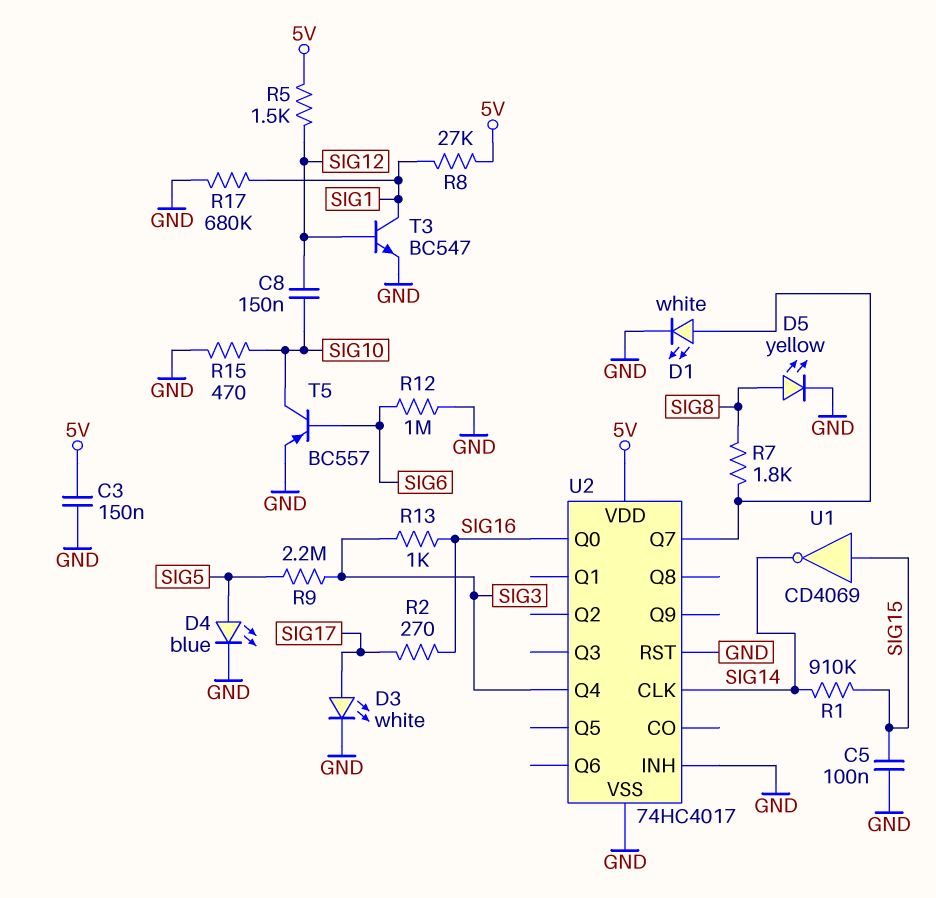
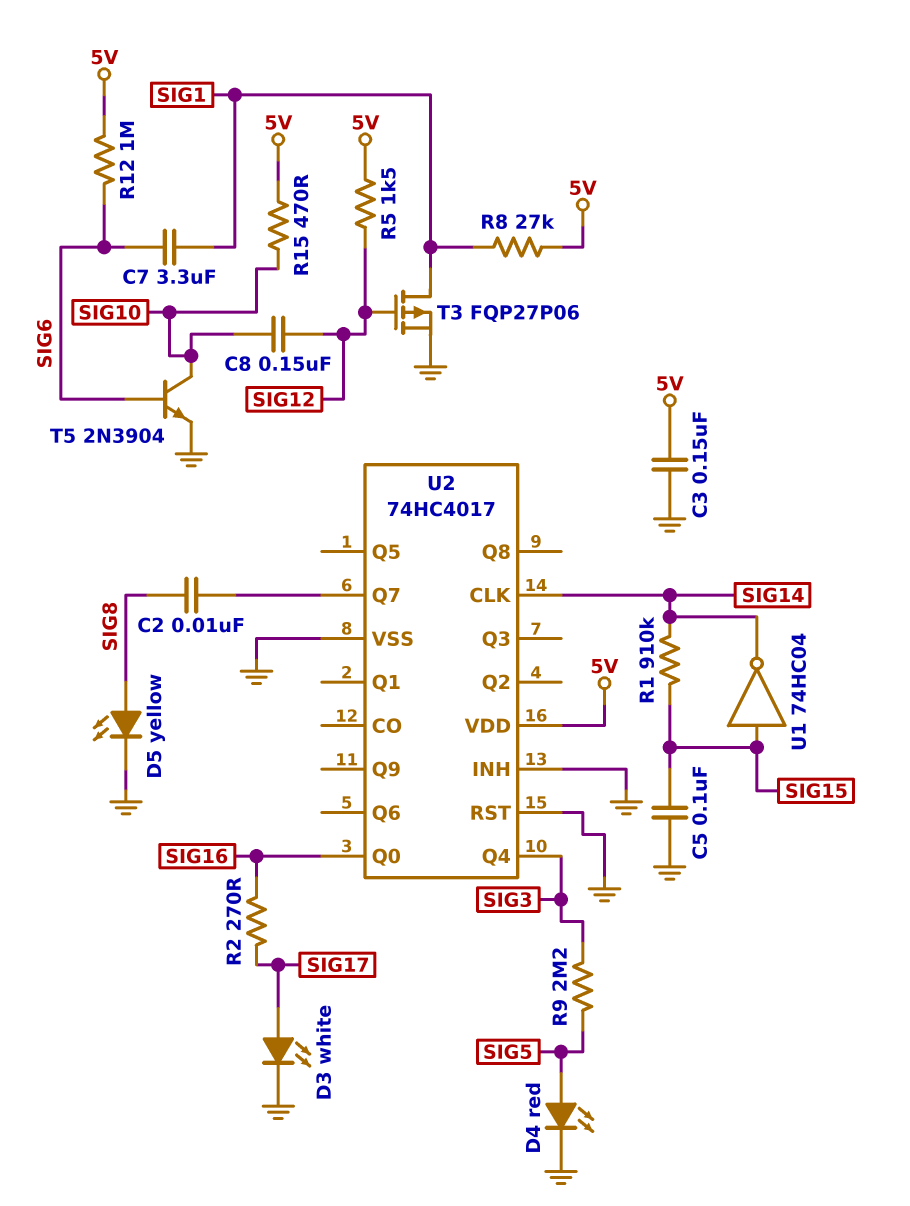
C2: none -> 10nF (SIG8, U2/Q7)
C7: none -> 3.3uF (SIG1, SIG6)
D1: LED white (A U2/Q7, K GND) -> none
D4: LED blue (A SIG5, K GND) -> LED red (A SIG5, K GND)
R7: 1.8k (SIG8, U2/Q7) -> none
R12: 1M (GND, SIG6) -> 1M (5V, SIG6)
R13: 1k (SIG3, SIG16) -> none
R15: 470 (GND, SIG10) -> 470 (5V, SIG10)
R17: 680k (GND, SIG1) -> none
T3: NPN BC547 (B SIG12, C SIG1, E GND) -> PMOS FQP27P06 (G SIG12, D SIG1, S GND)
T5: PNP BC557 (B SIG6, C SIG10, E GND) -> NPN 2N3904 (B SIG6, C SIG10, E GND)
U1: NOT CD4069 (in SIG15, out SIG14) -> NOT 74HC04 (in SIG15, out SIG14)

